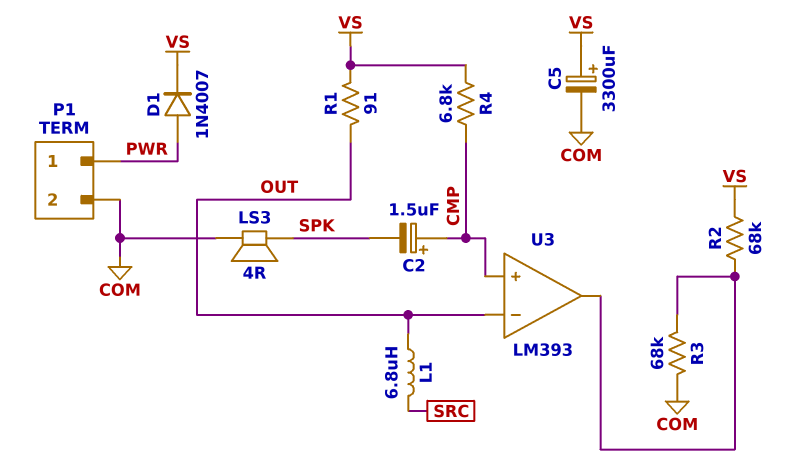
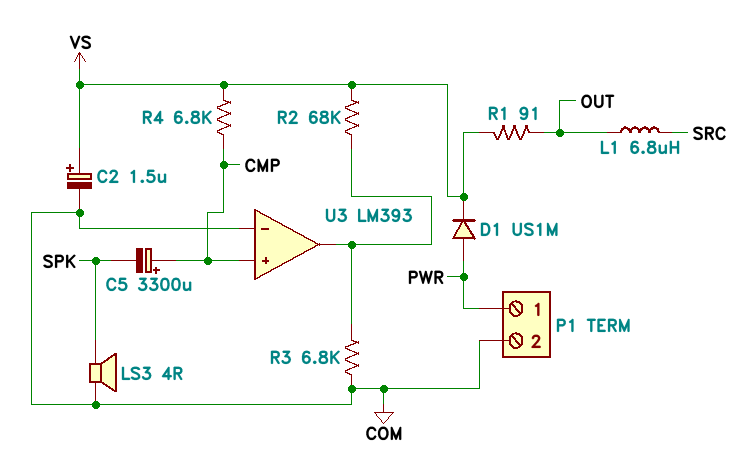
C2: 1.5uF (plus CMP, minus SPK) -> 1.5uF (plus VS, minus COM)
C5: 3300uF (plus VS, minus COM) -> 3300uF (plus CMP, minus SPK)
D1: diode 1N4007 (A PWR, K VS) -> diode US1M (A PWR, K VS)
R3: 68k (COM, U3/out) -> 6.8k (COM, U3/out)
U3 pin in-: OUT -> COM

